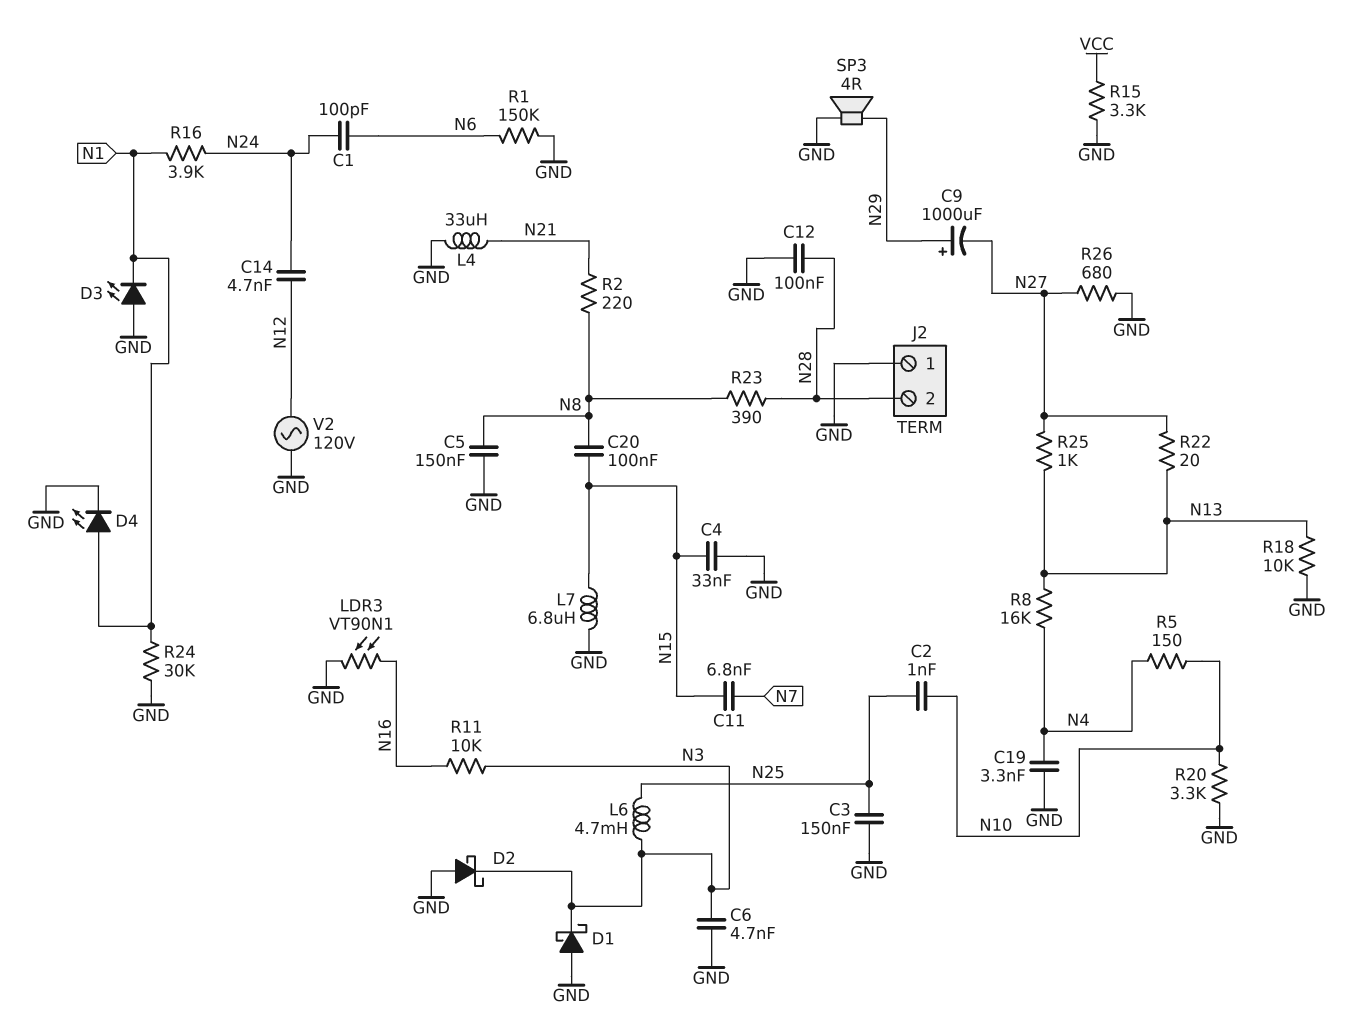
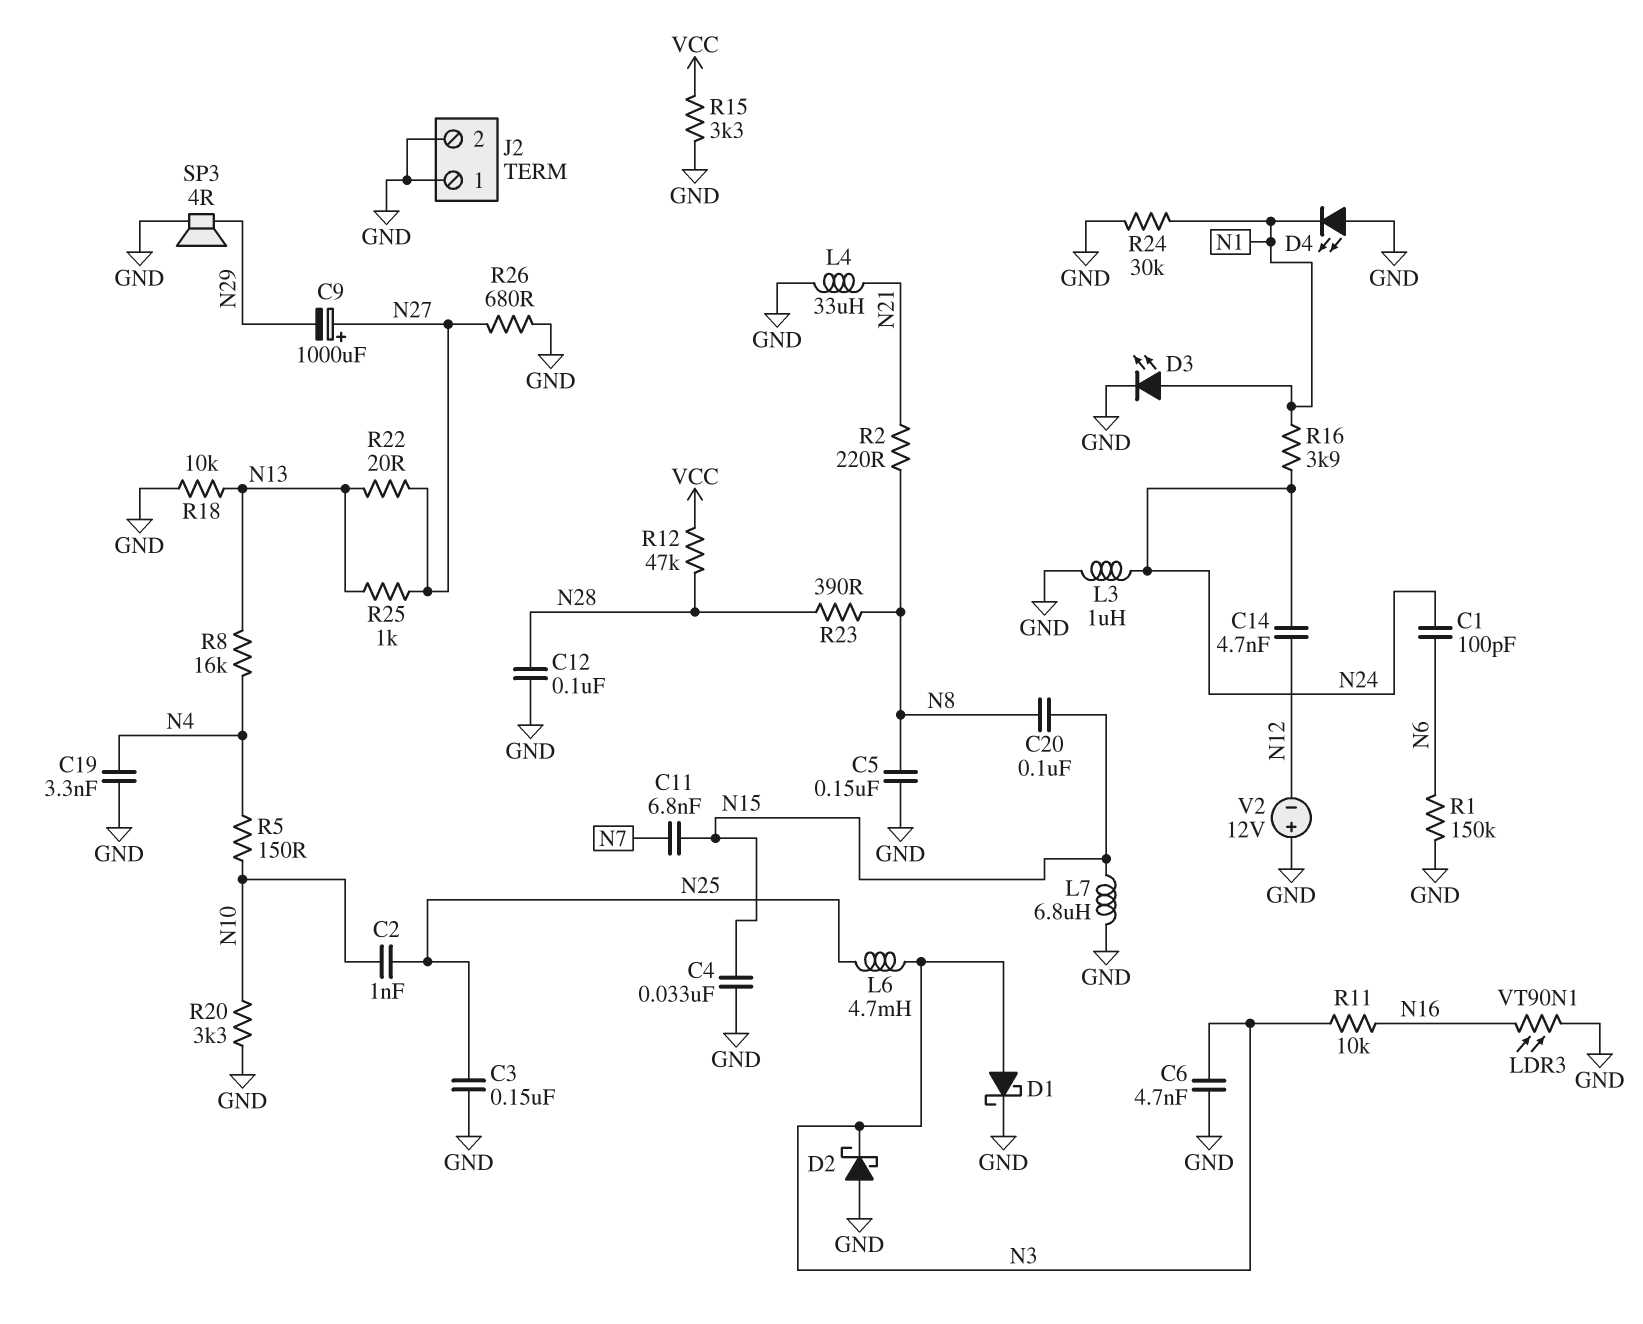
C9: 1000uF (plus N29, minus N27) -> 1000uF (plus N27, minus N29)
D1: schottky (A GND, K N3) -> schottky (A N3, K GND)
D3: LED (A GND, K N1) -> LED (A N1, K GND)
D4: LED (A N1, K GND) -> LED (A GND, K N1)
J2 pin 2: N28 -> GND
L3: none -> 1uH (GND, N24)
R12: none -> 47k (N28, VCC)
V2: AC 120V (GND, N12) -> 12V (plus GND, minus N12)

